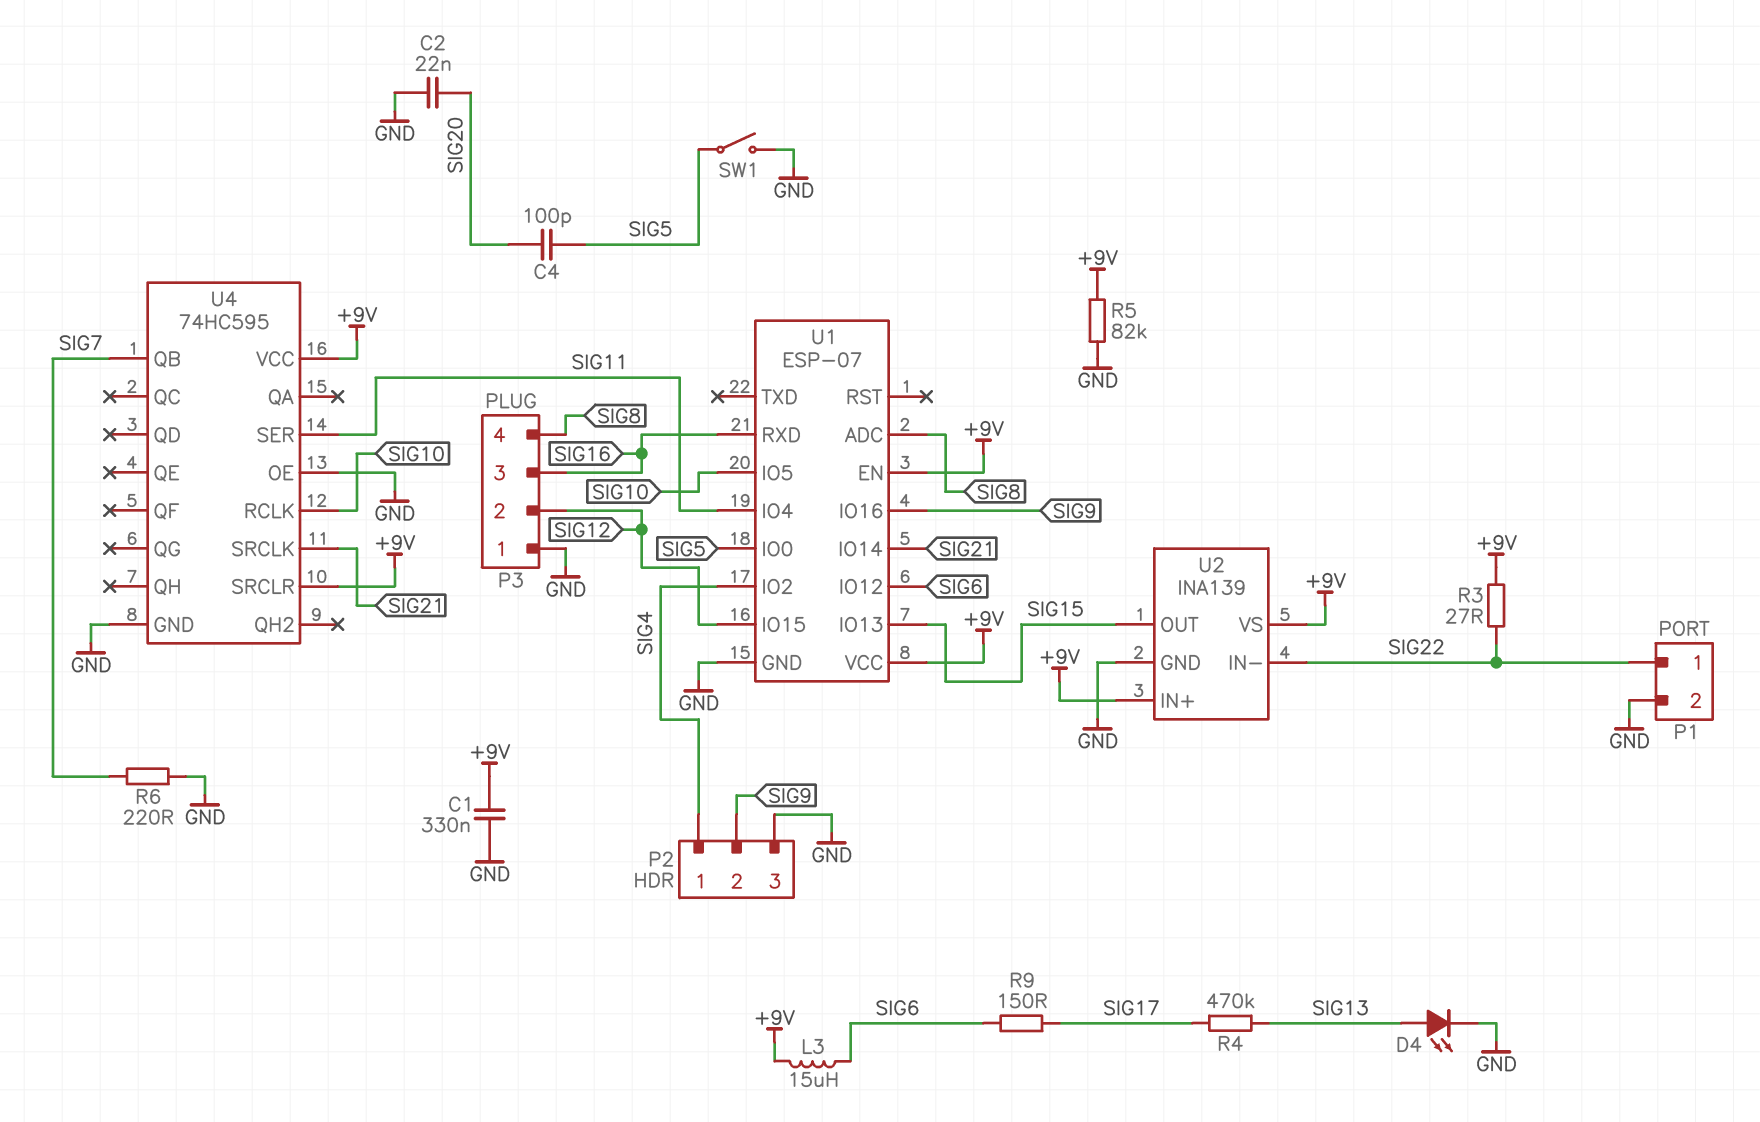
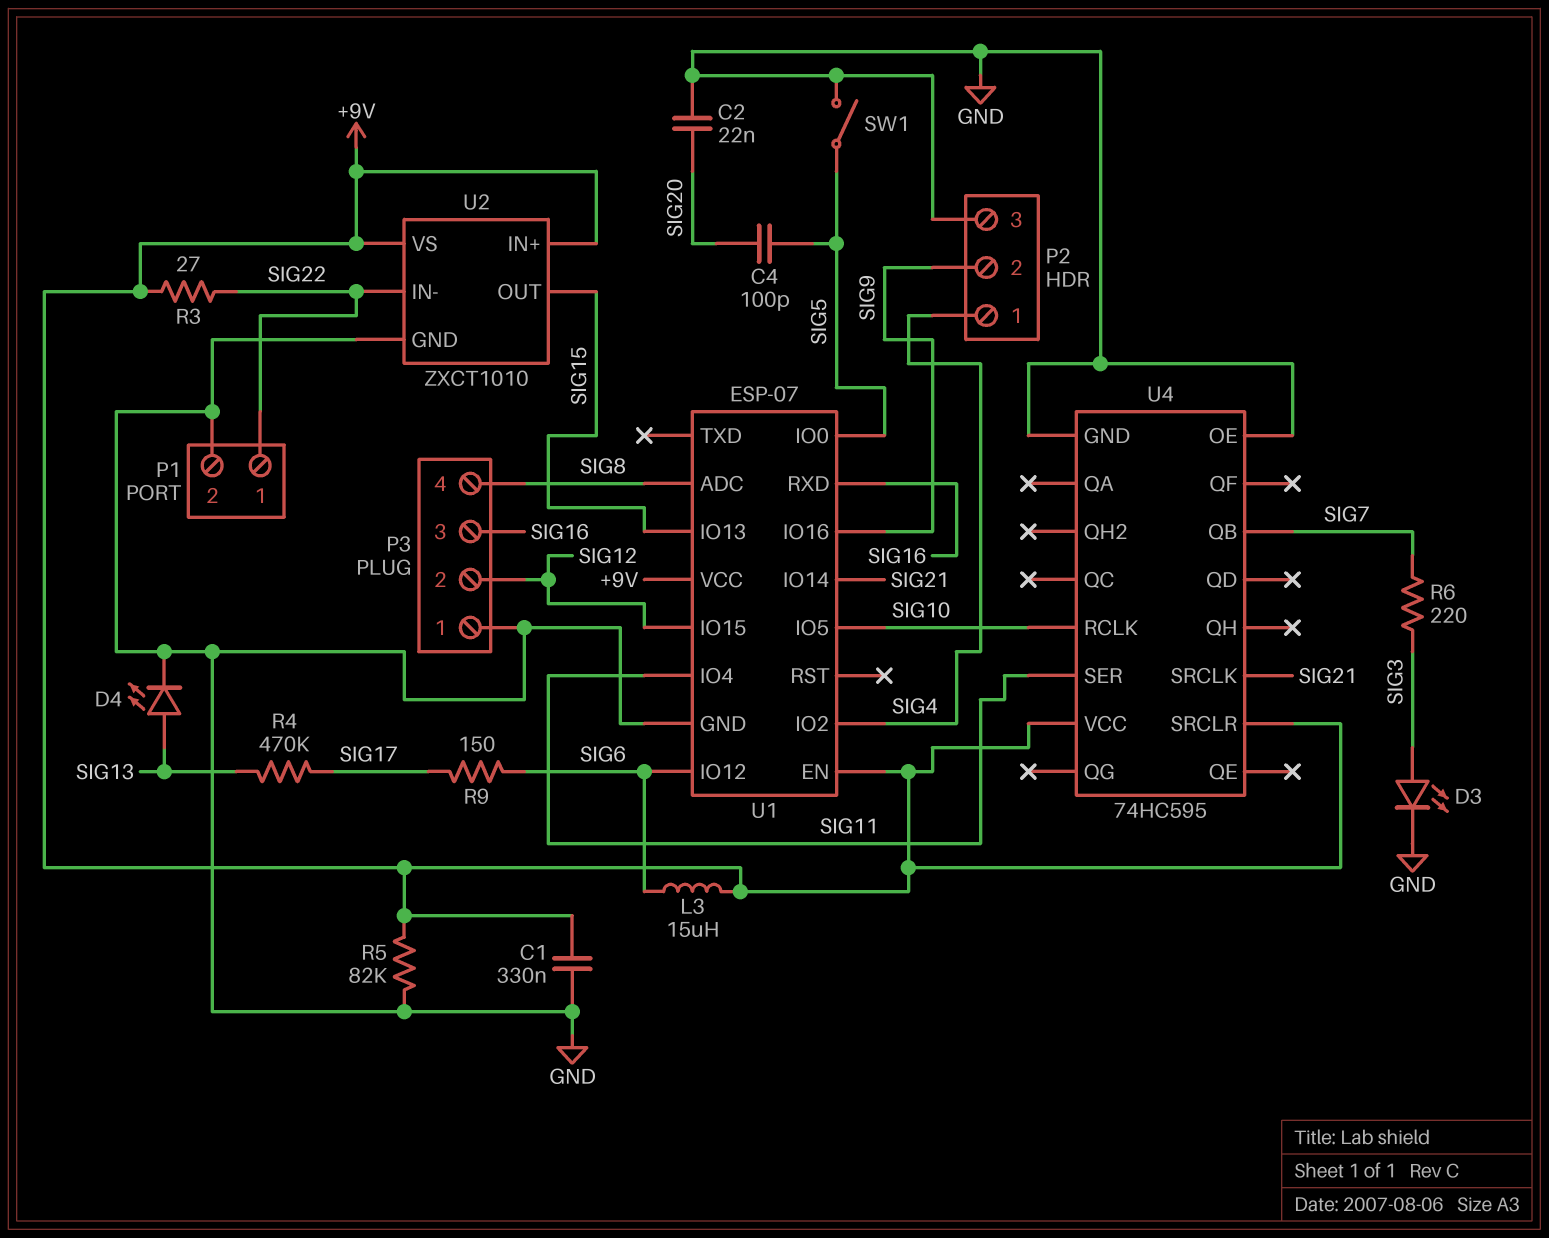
D3: none -> LED (A SIG3, K GND)
R6: 220 (GND, SIG7) -> 220 (SIG3, SIG7)
U2: INA139 -> ZXCT1010

